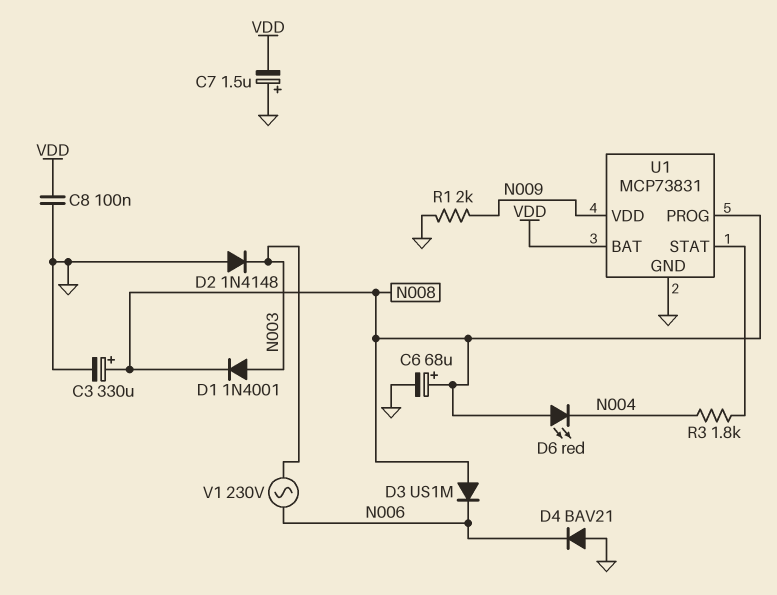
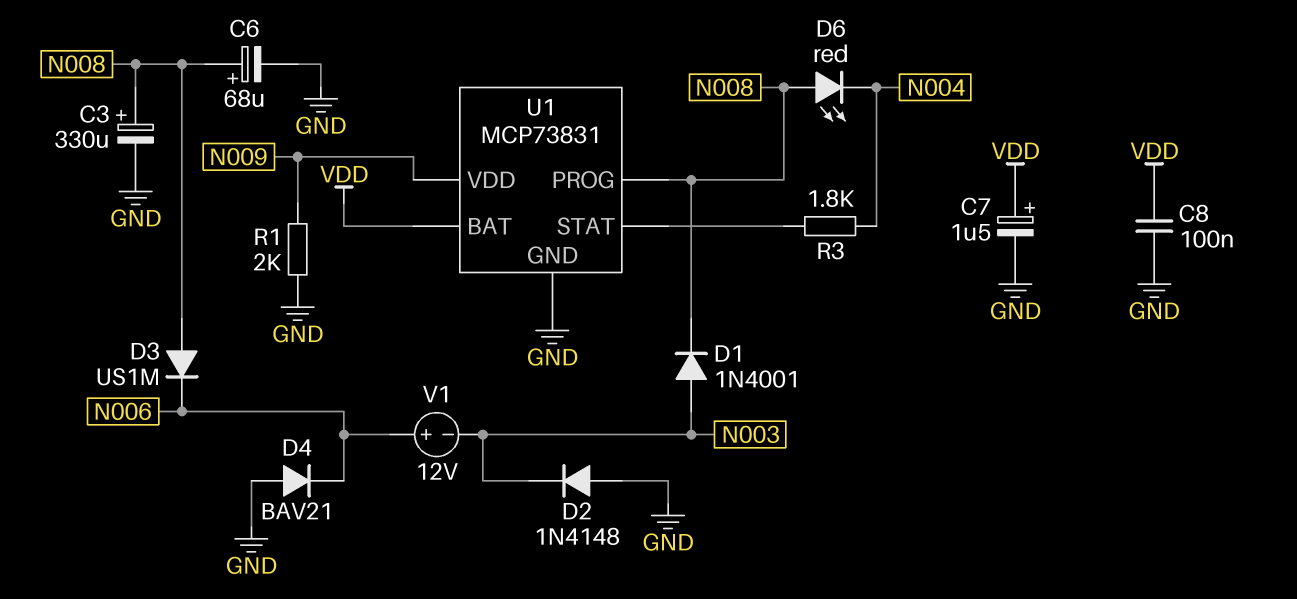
C7: 1.5uF (plus GND, minus VDD) -> 1.5uF (plus VDD, minus GND)
V1: AC 230V (N003, N006) -> 12V (plus N006, minus N003)

